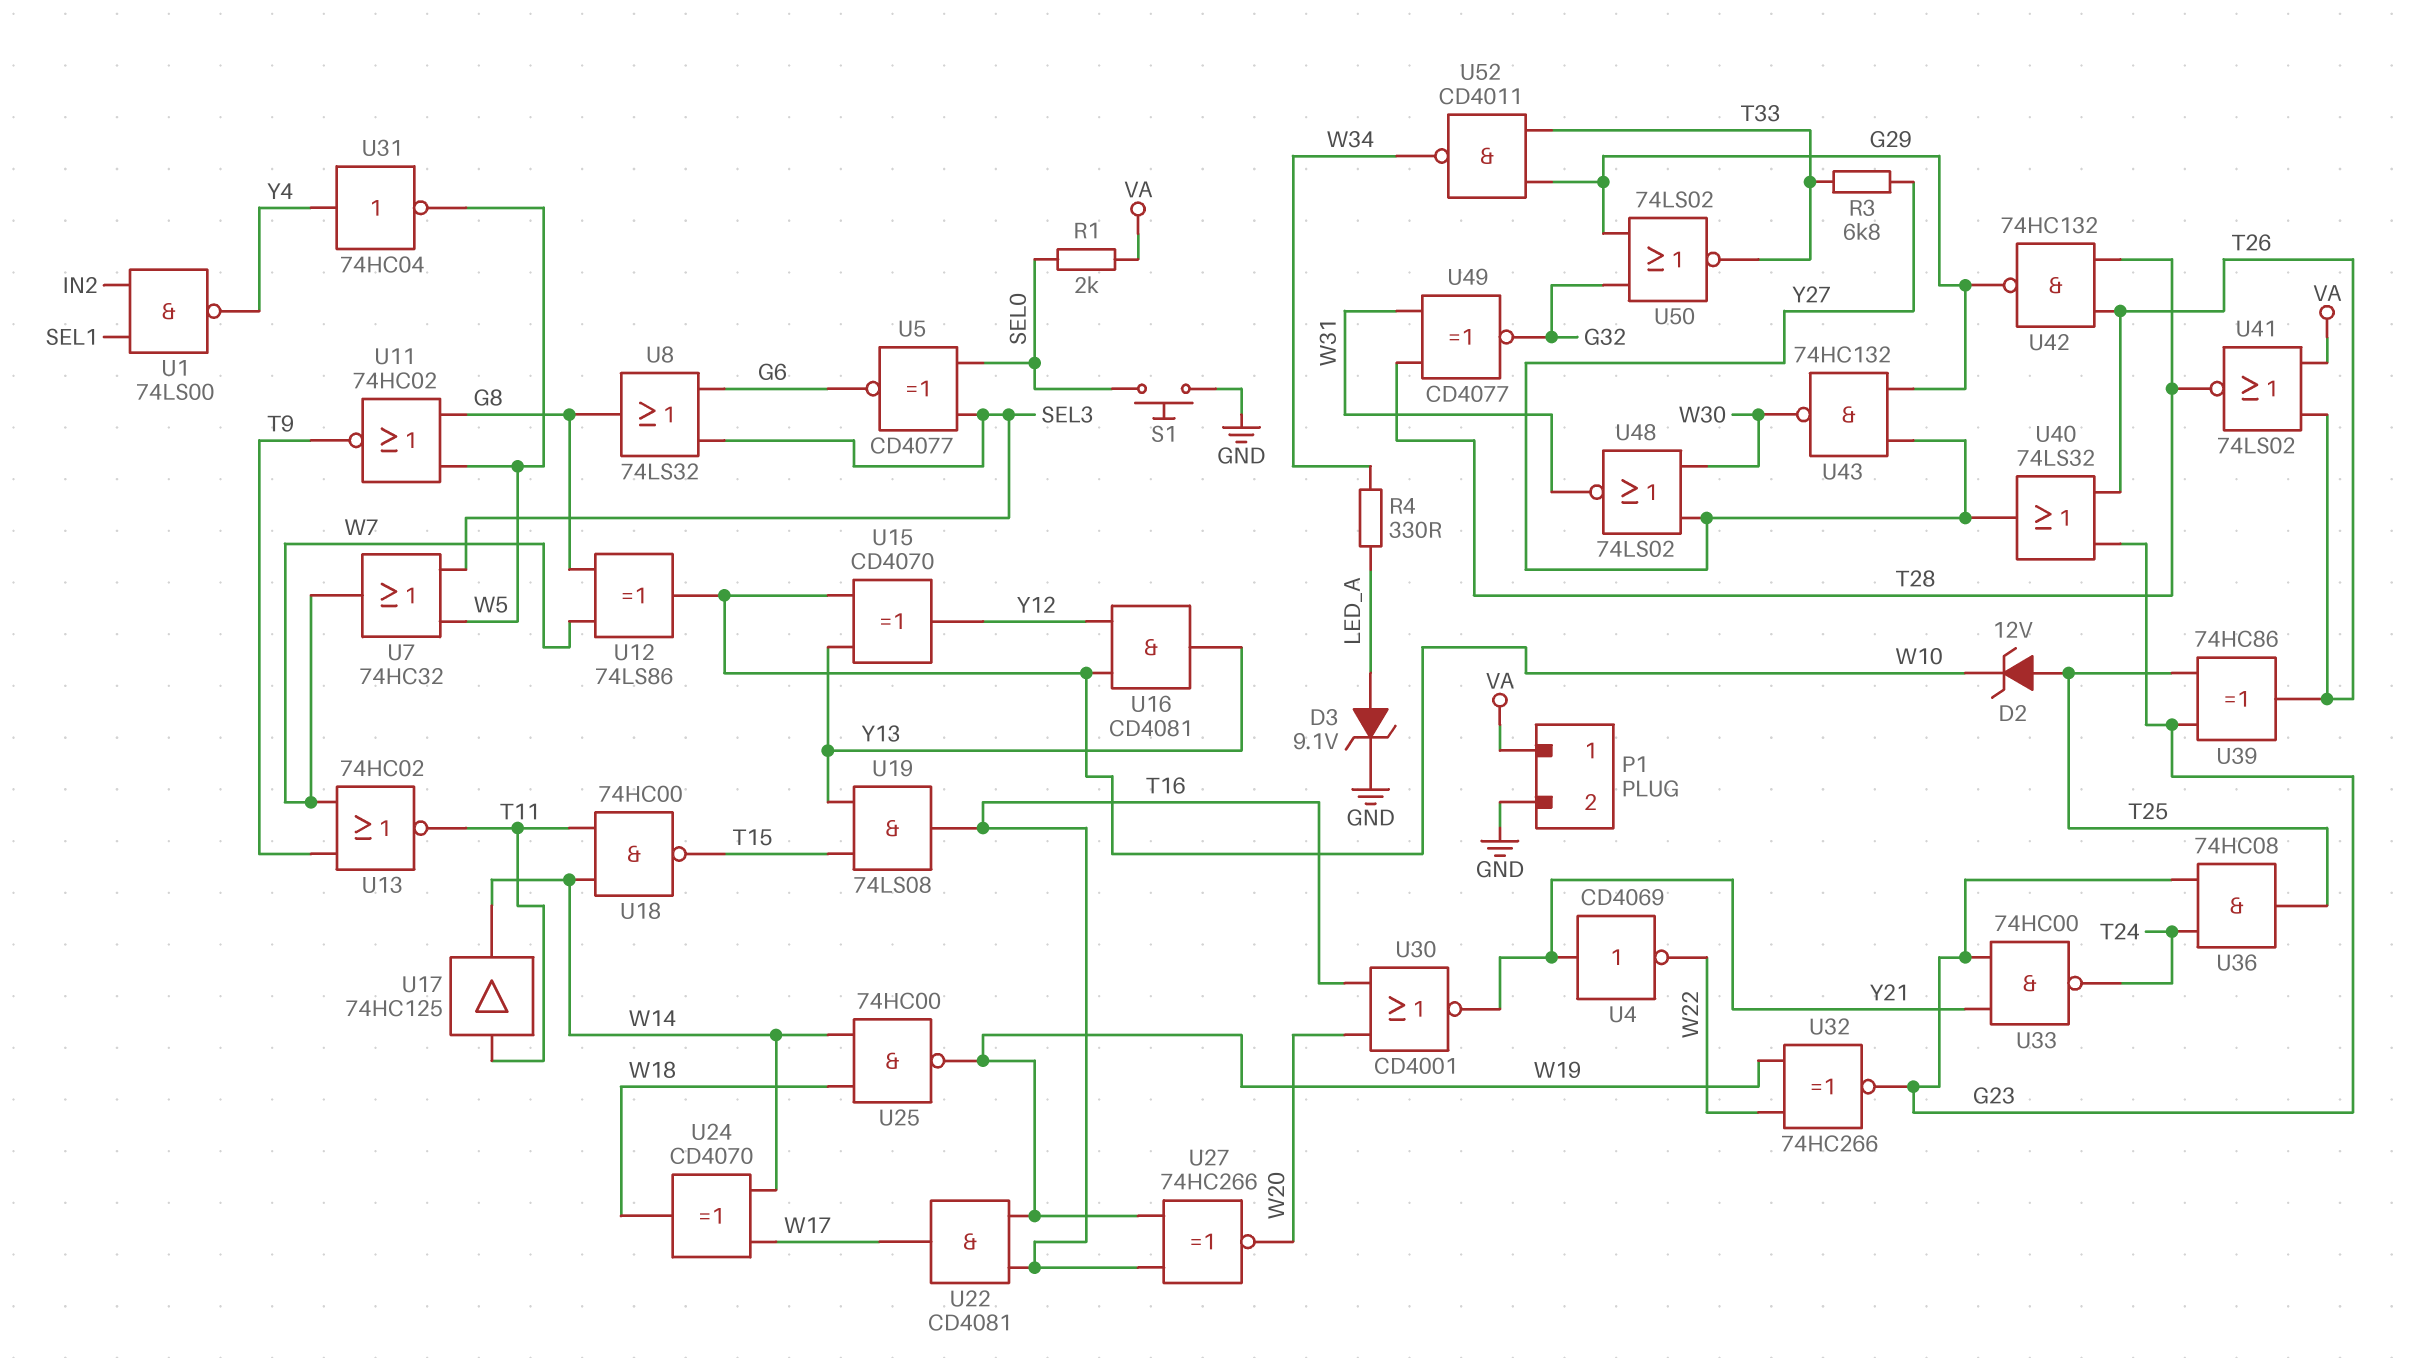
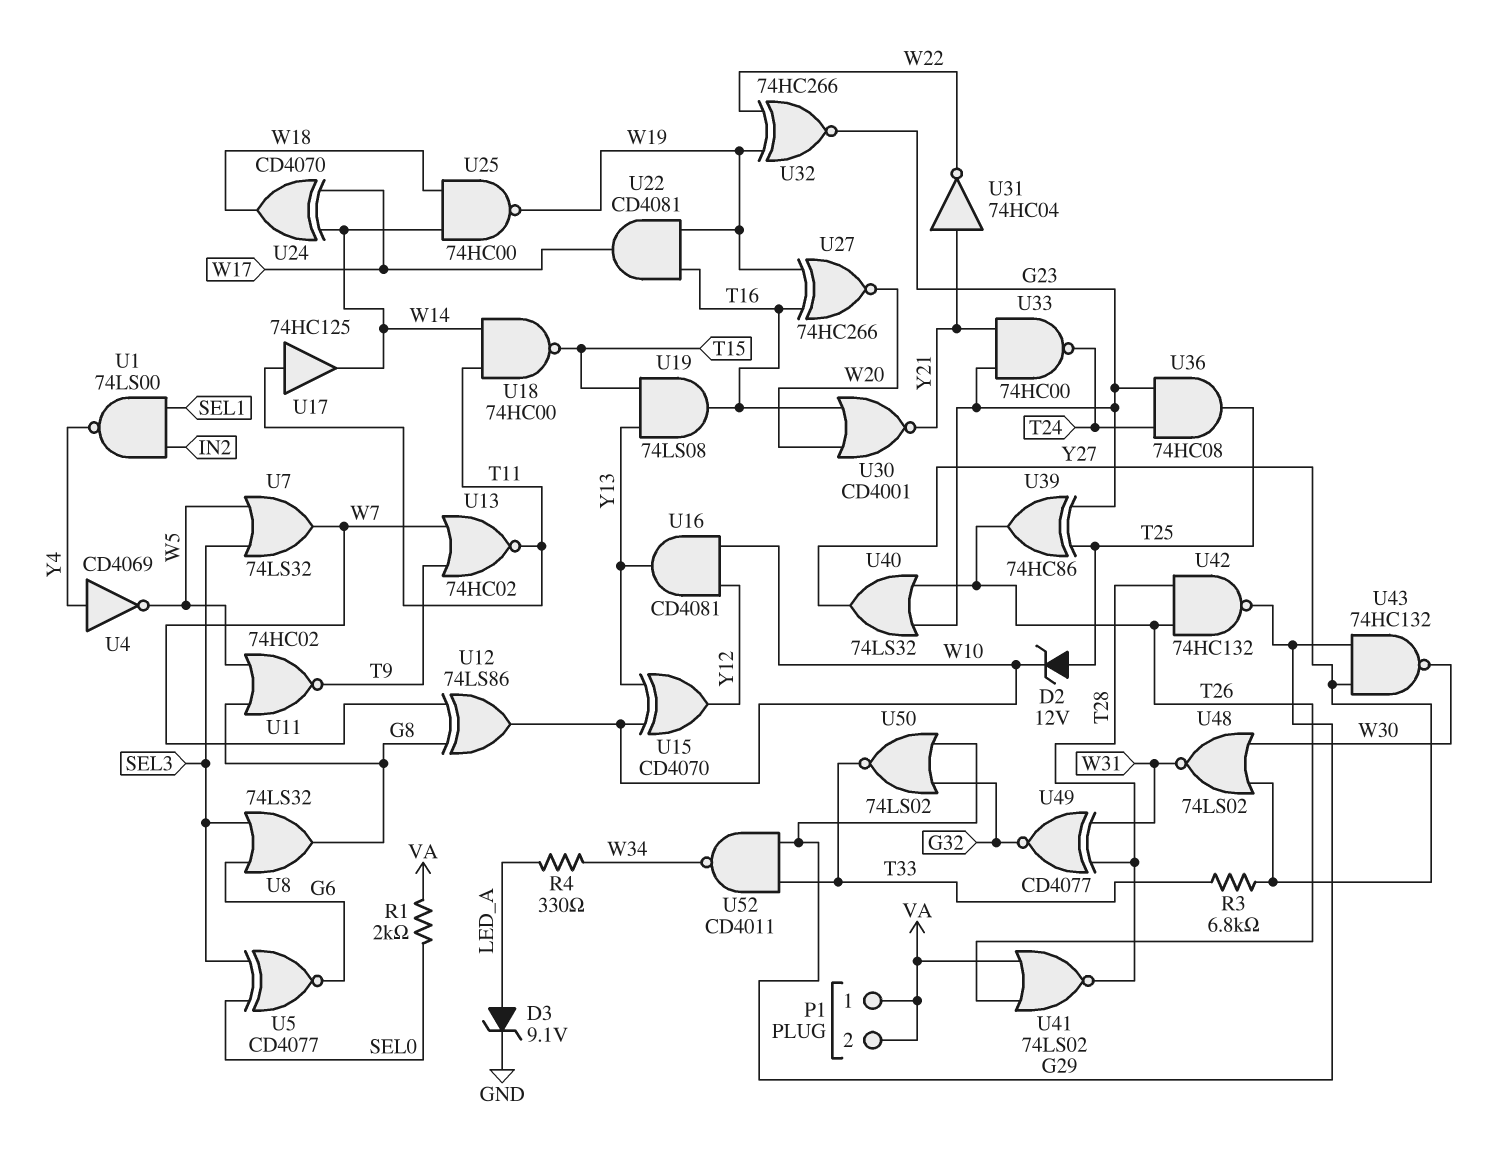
P1 pin 2: GND -> VA
S1: button (GND, SEL0) -> none
U4: NOT CD4069 (in Y21, out W22) -> NOT CD4069 (in Y4, out W5)
U7: OR 74HC32 (in SEL3, in W5, out W7) -> OR 74LS32 (in SEL3, in W5, out W7)
U31: NOT 74HC04 (in Y4, out W5) -> NOT 74HC04 (in Y21, out W22)

